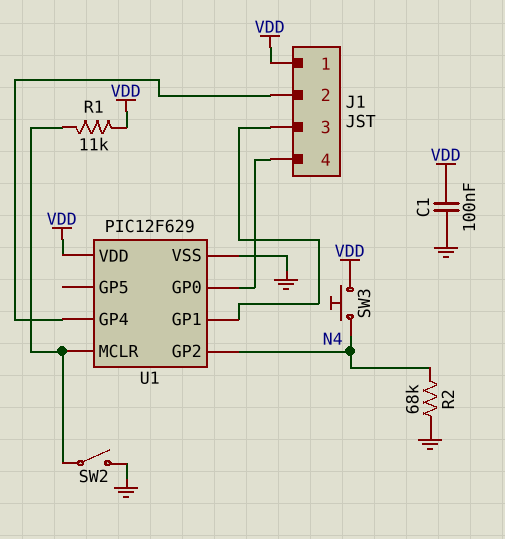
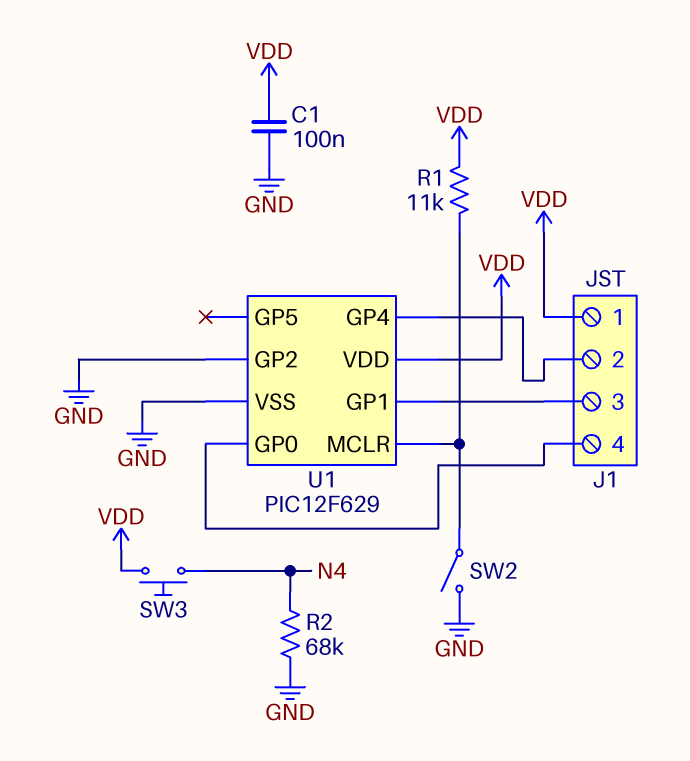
U1 pin GP2: N4 -> GND

